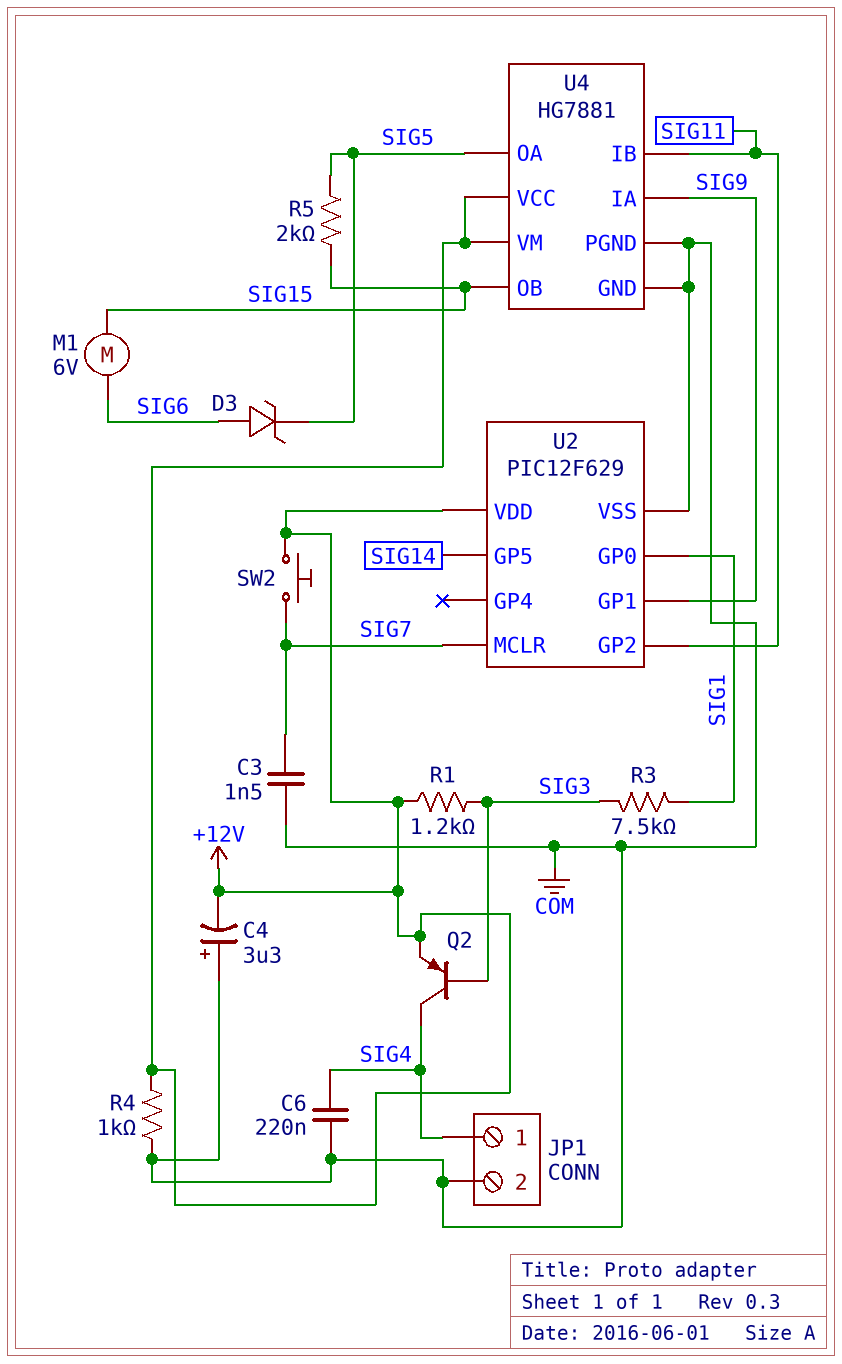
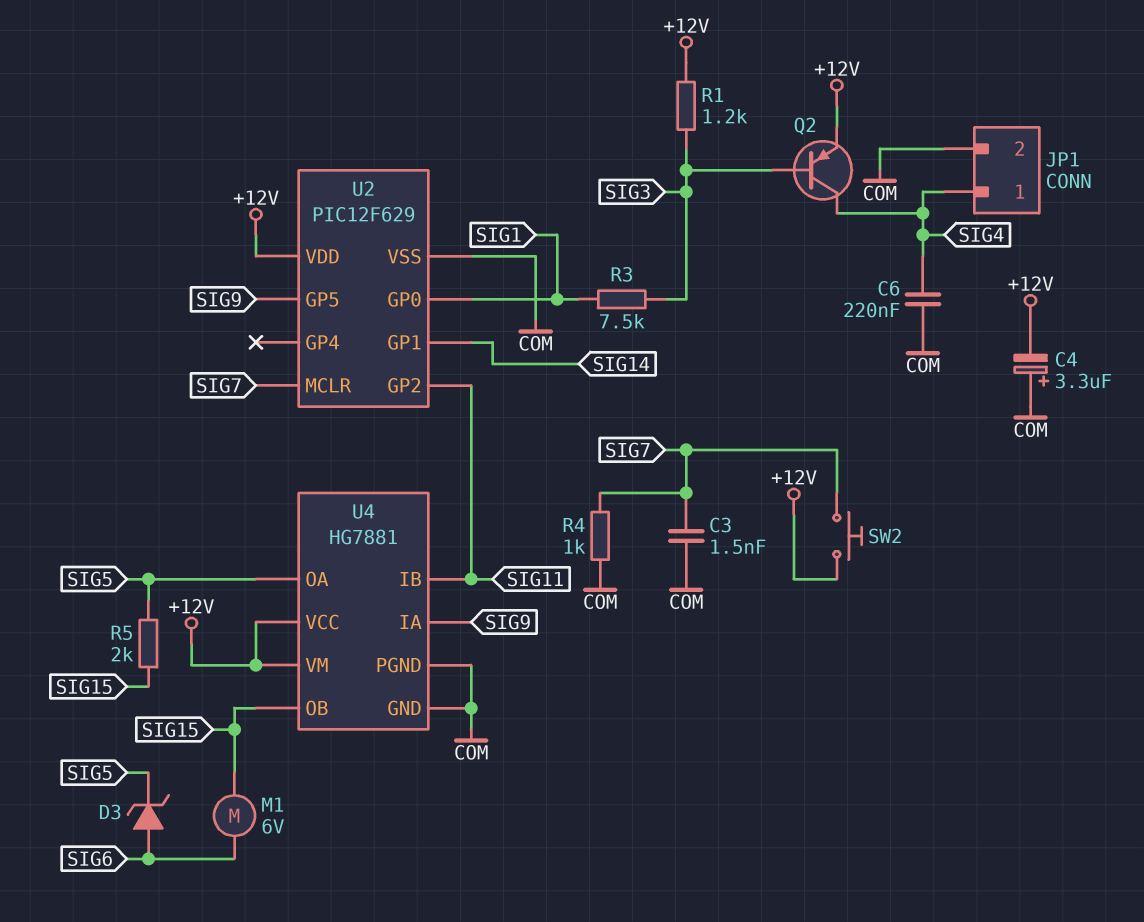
R4: 1k (+12V, COM) -> 1k (COM, SIG7)
U2 pin GP1: SIG9 -> SIG14
U2 pin GP5: SIG14 -> SIG9

